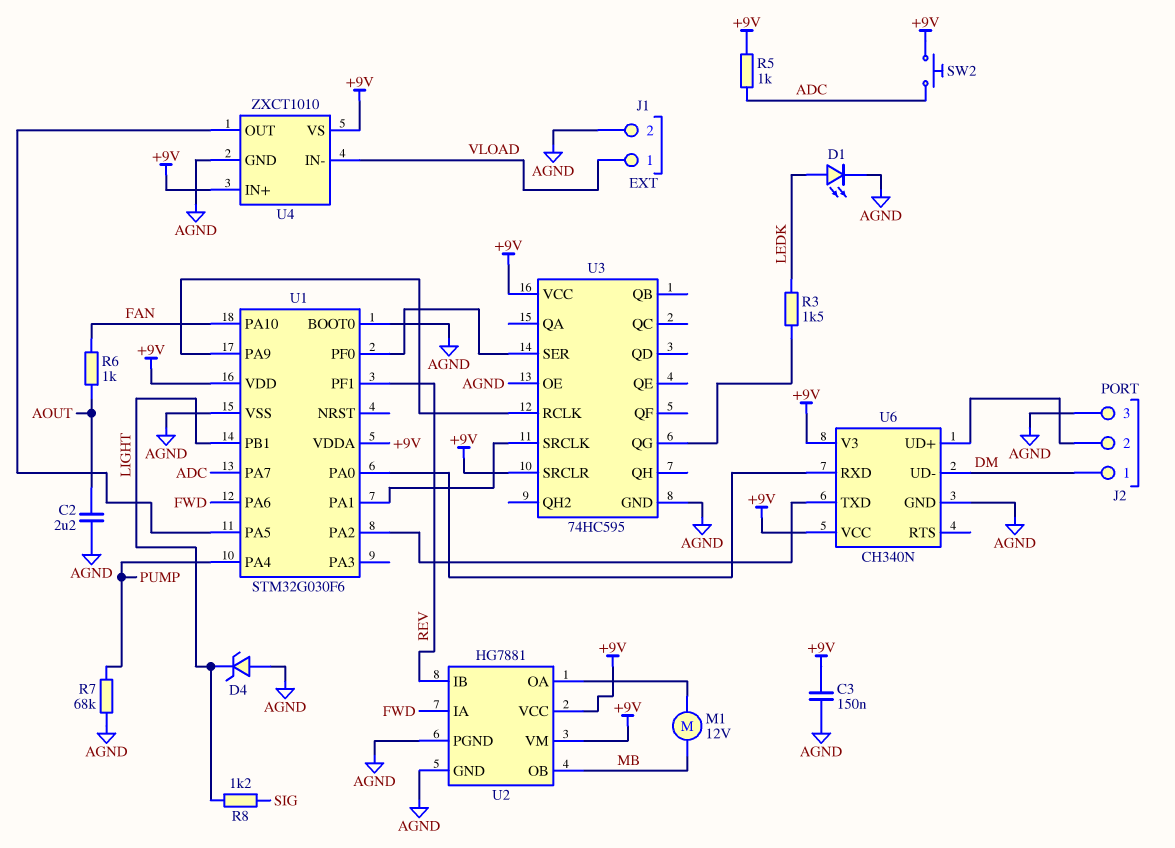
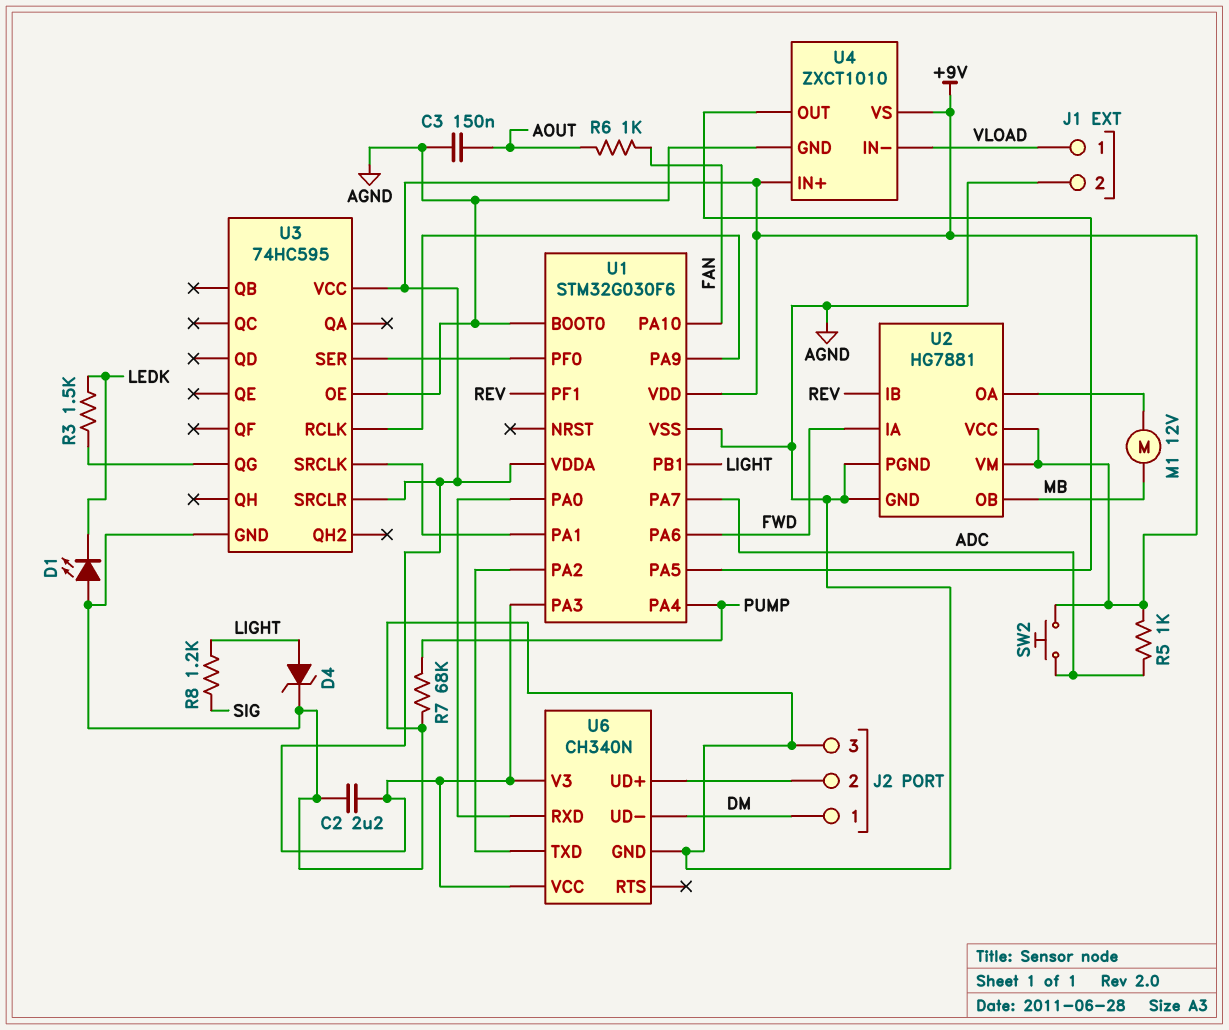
C2: 2.2uF (AGND, AOUT) -> 2.2uF (+9V, AGND)
C3: 150nF (+9V, AGND) -> 150nF (AGND, AOUT)
D1: LED (A LEDK, K AGND) -> LED (A AGND, K LEDK)
D4: zener (A AGND, K LIGHT) -> zener (A LIGHT, K AGND)
U1 pin PA3: none -> +9V

